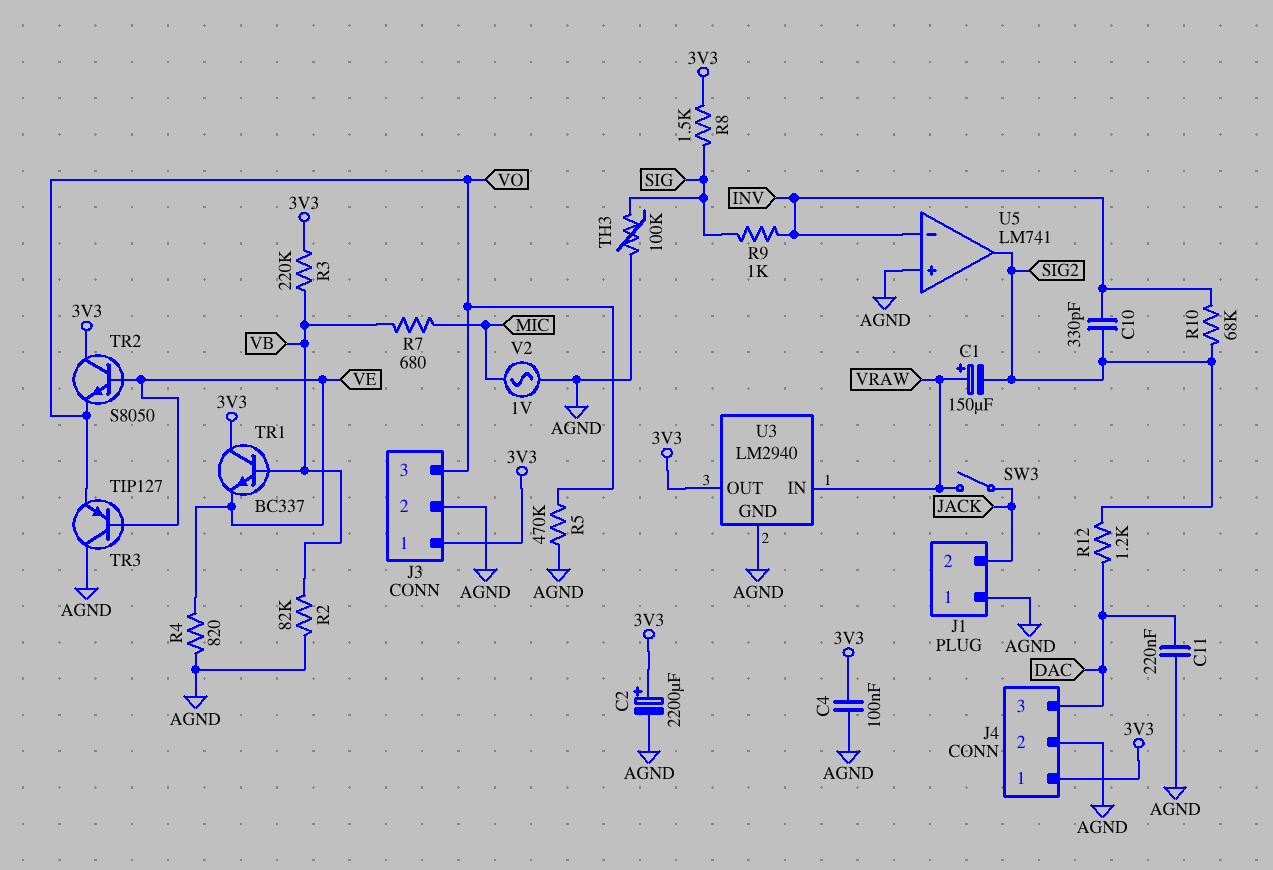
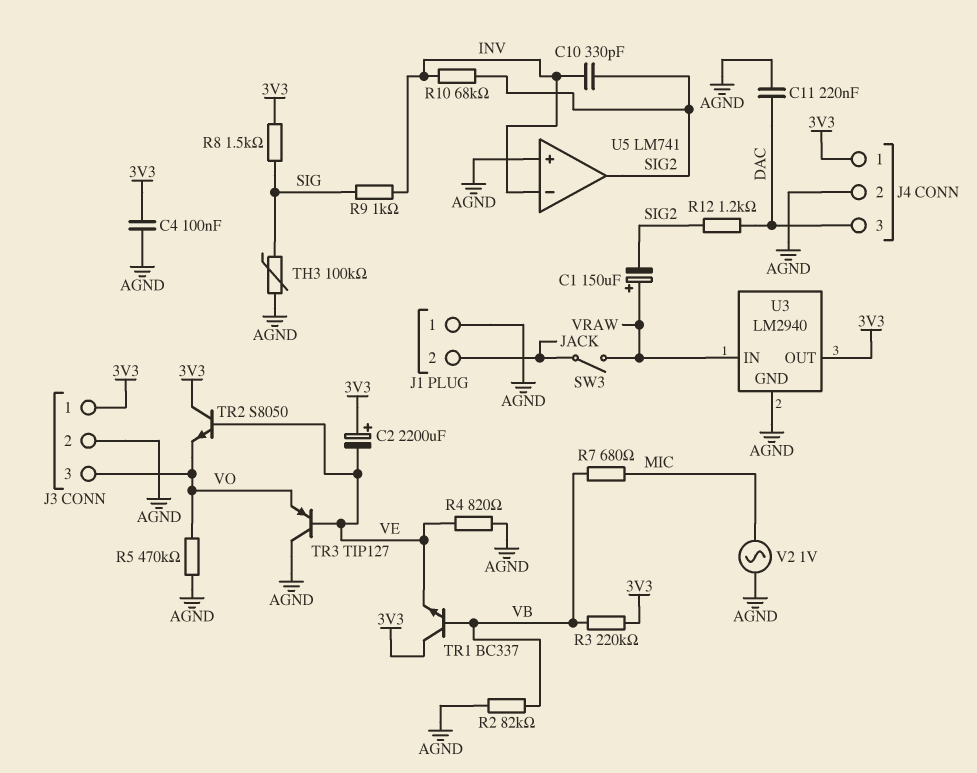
C2: 2200uF (plus 3V3, minus AGND) -> 2200uF (plus 3V3, minus VE)

